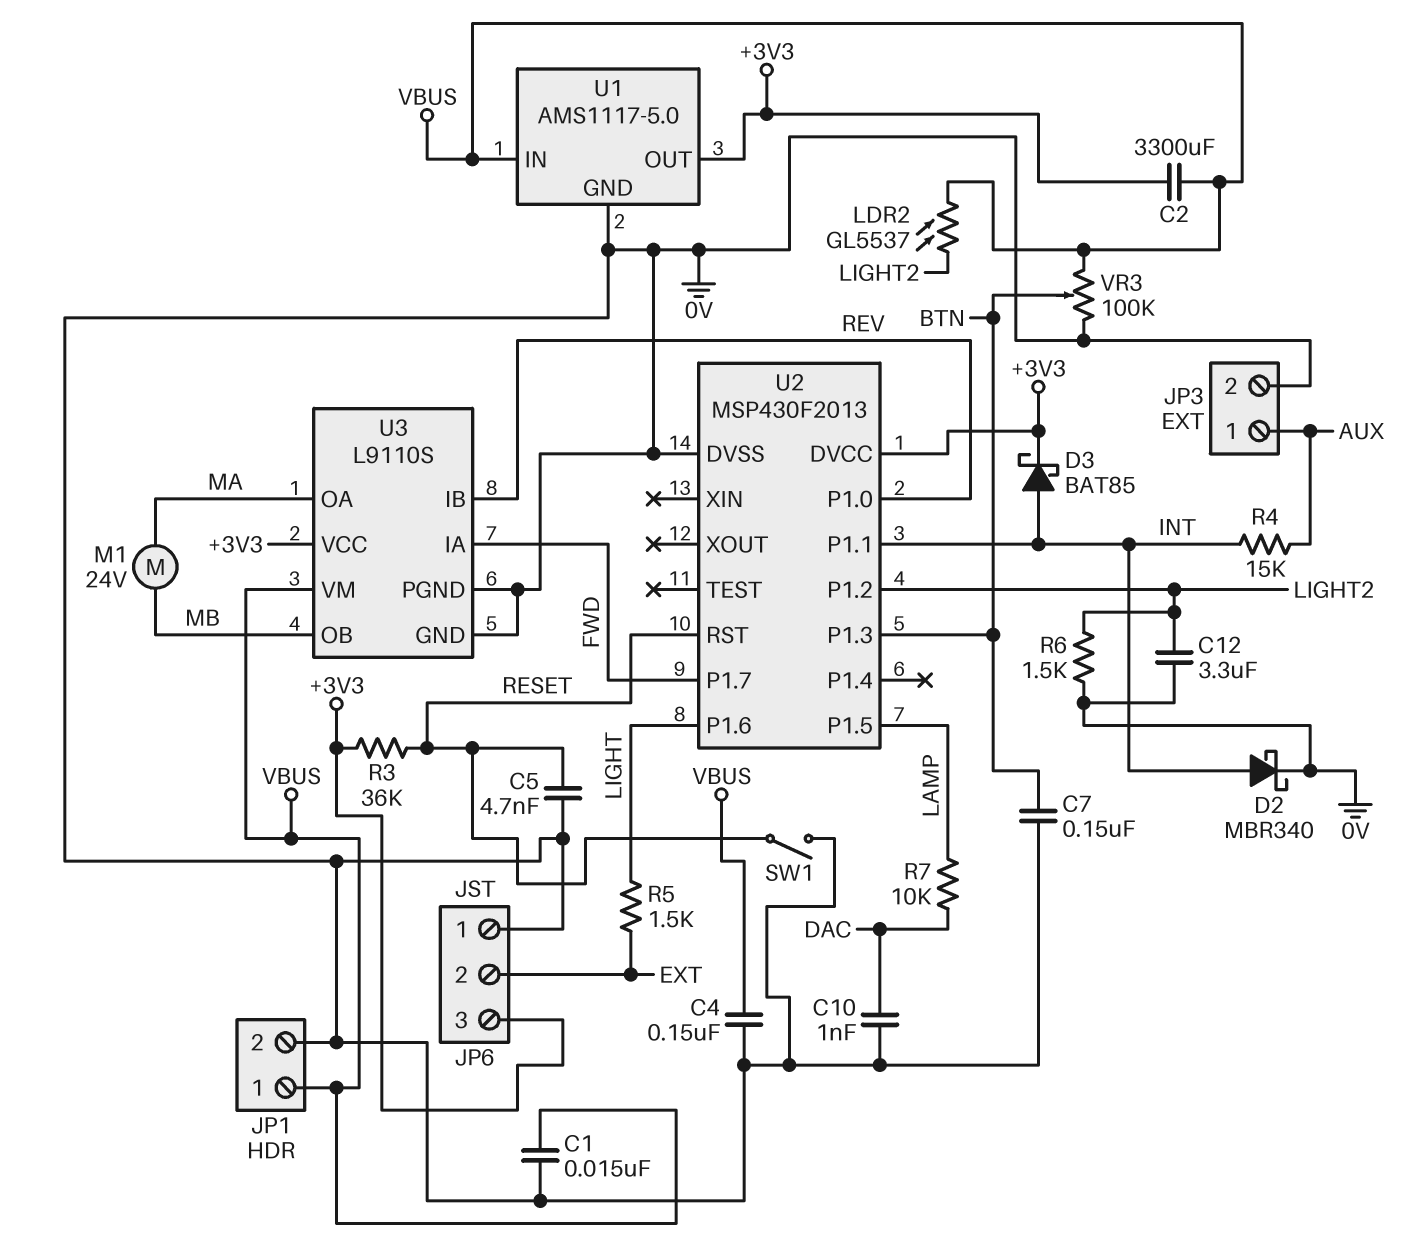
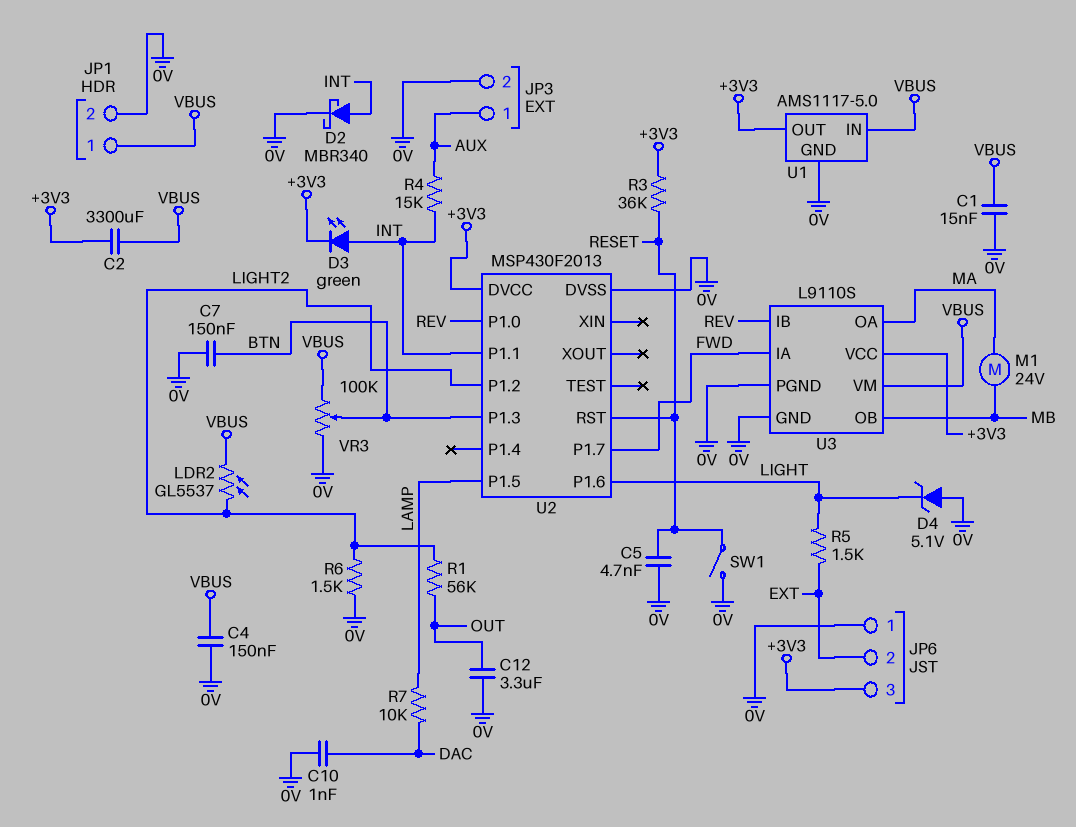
C12: 3.3uF (0V, LIGHT2) -> 3.3uF (0V, OUT)
D3: schottky BAT85 (A INT, K +3V3) -> LED green (A INT, K +3V3)
D4: none -> zener 5.1V (A 0V, K LIGHT)
R1: none -> 56k (LIGHT2, OUT)

